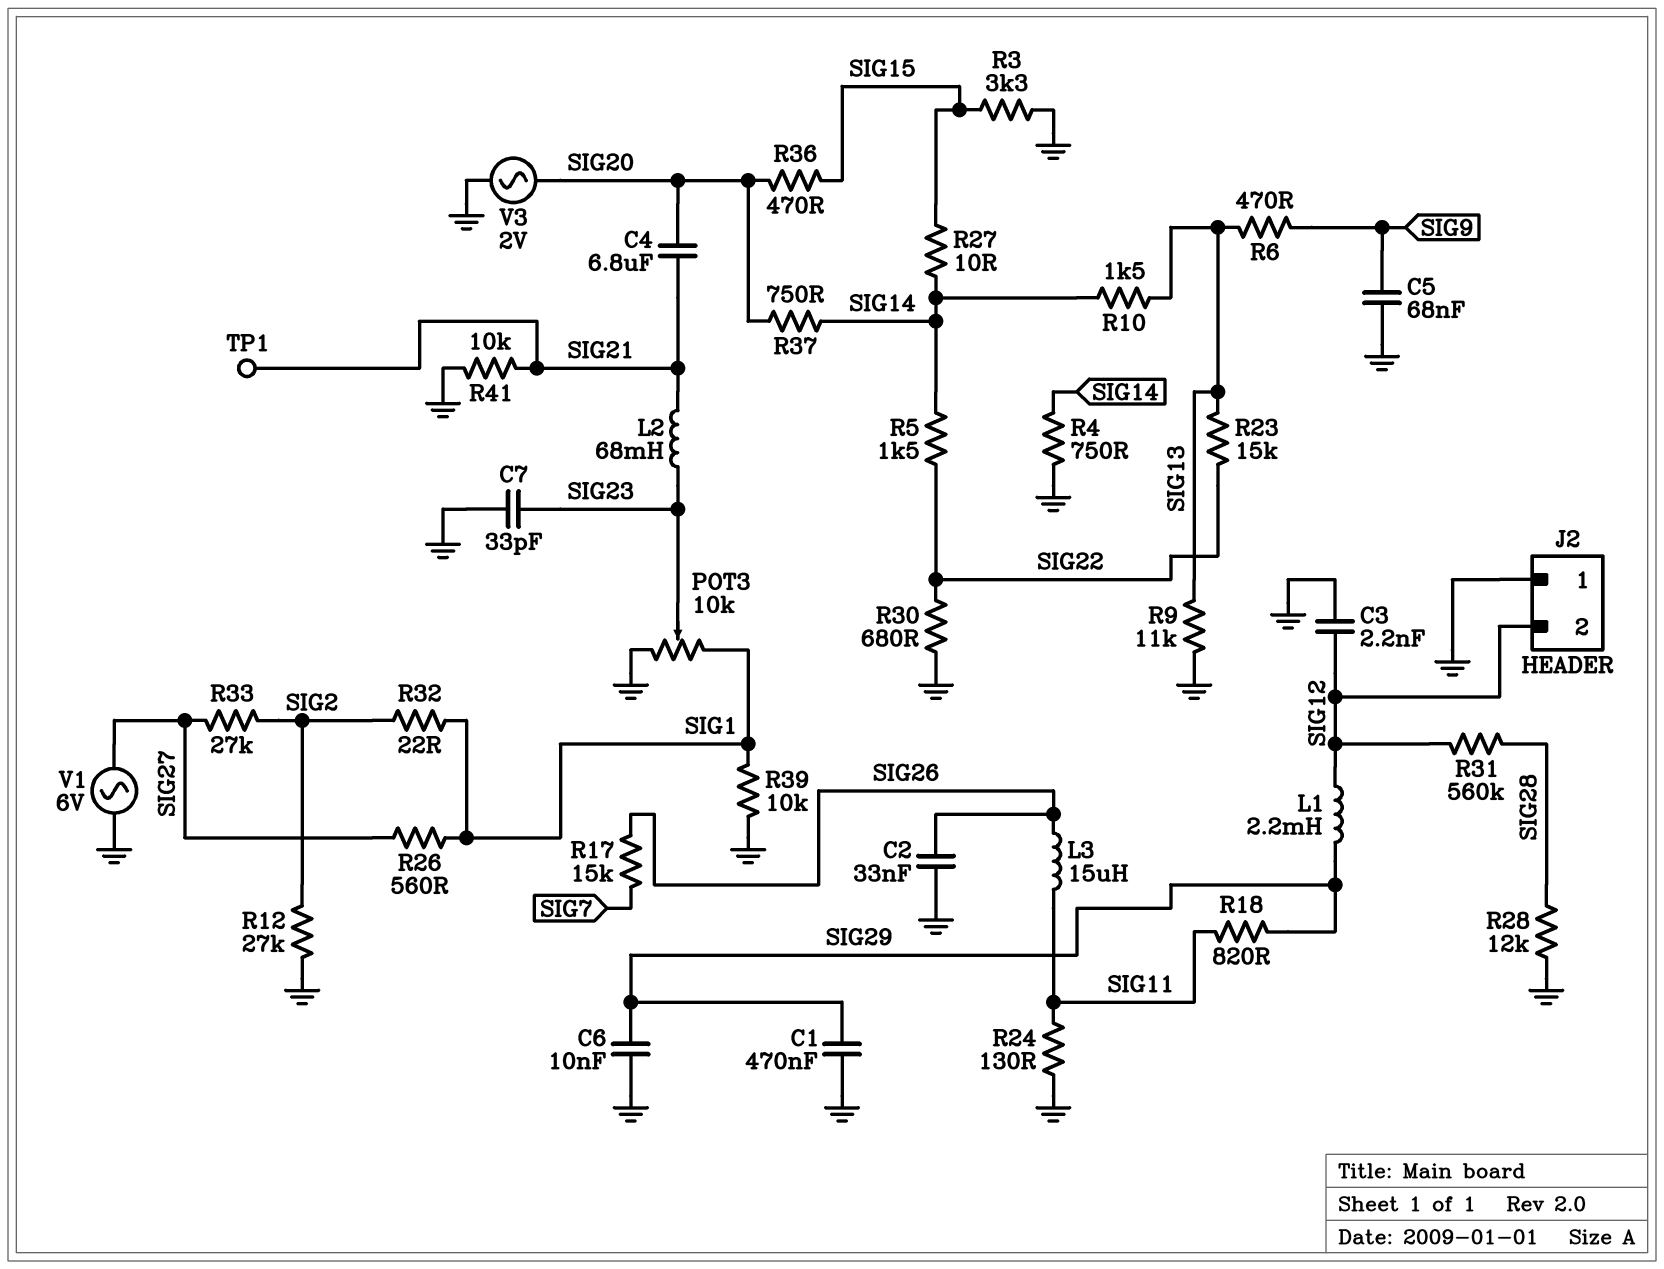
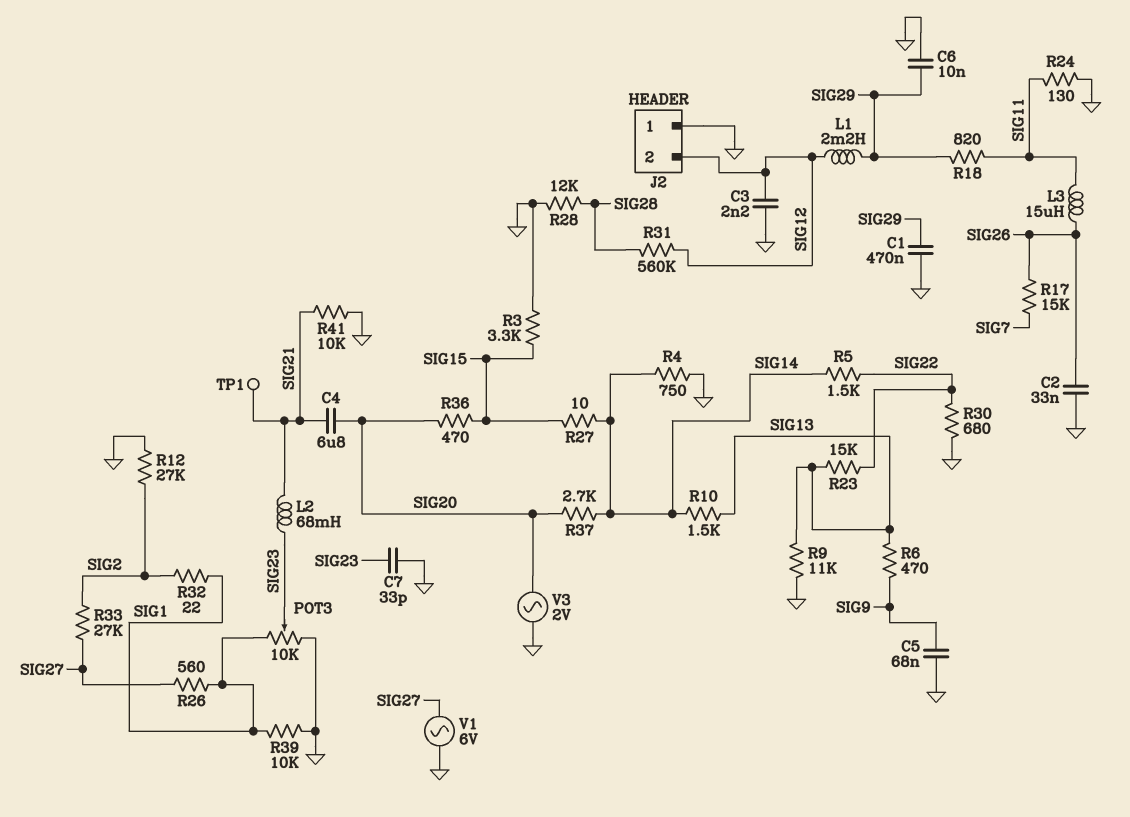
R37: 750 (SIG14, SIG20) -> 2.7k (SIG14, SIG20)

